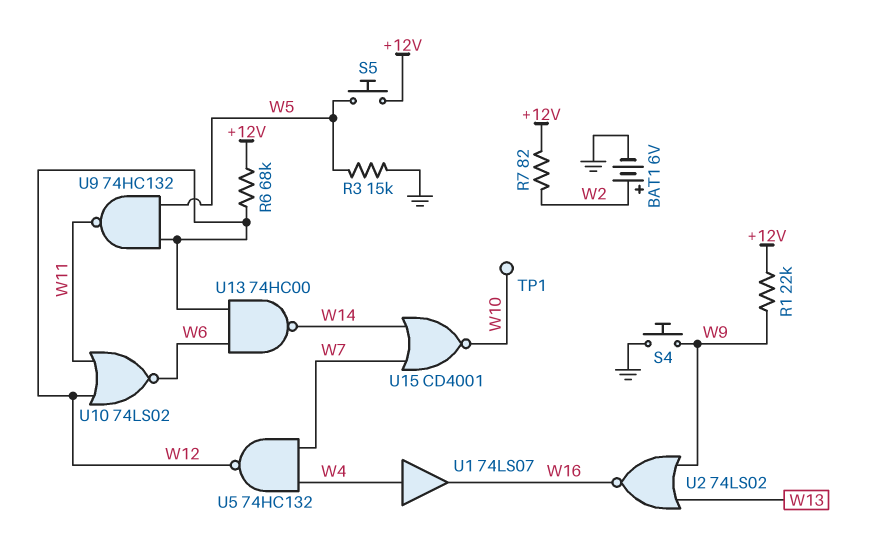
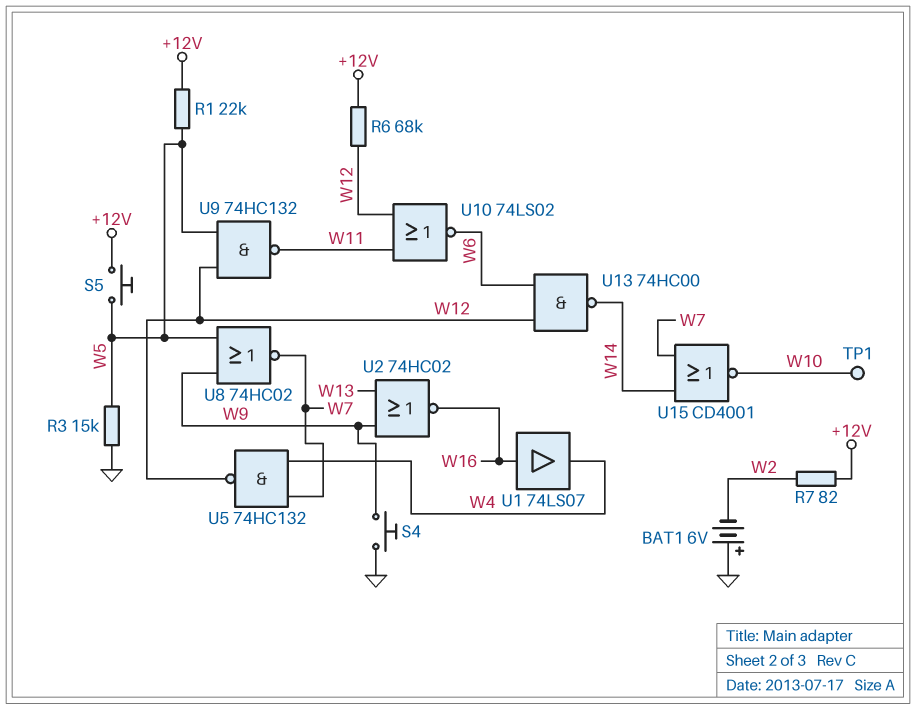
BAT1: 6V (plus W2, minus GND) -> 6V (plus GND, minus W2)
R1: 22k (+12V, W9) -> 22k (+12V, W5)
U1: buffer 74LS07 (in W4, out W16) -> buffer 74LS07 (in W16, out W4)
U2: NOR 74LS02 (in W9, in W13, out W16) -> NOR 74HC02 (in W9, in W13, out W16)
U8: none -> NOR 74HC02 (in W5, in W9, out W7)

